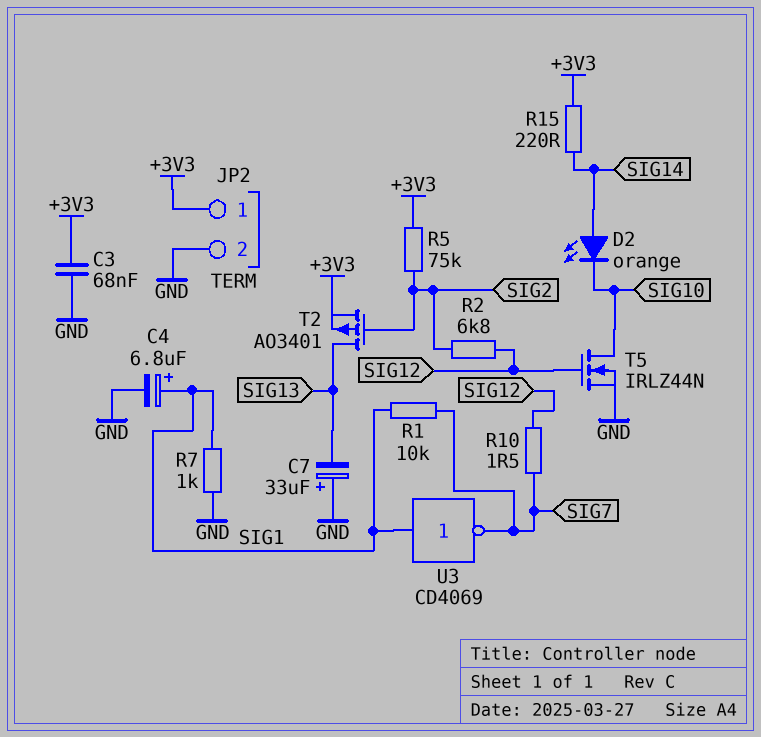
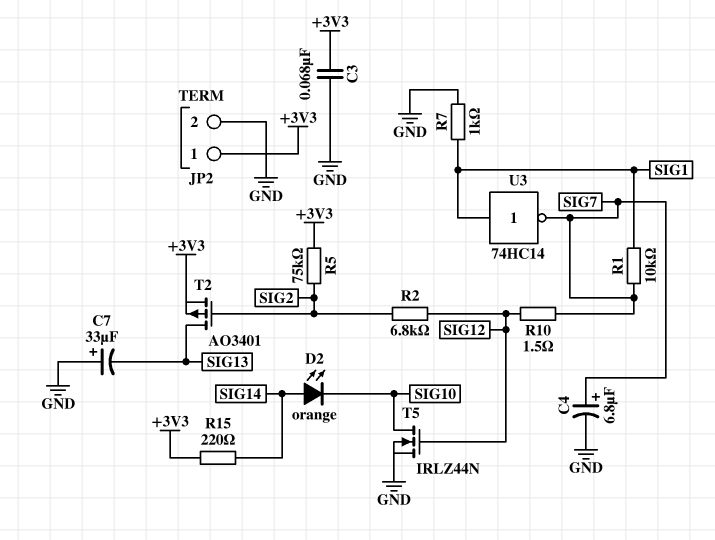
C4: 6.8uF (plus SIG1, minus GND) -> 6.8uF (plus SIG7, minus GND)
U3: NOT CD4069 (in SIG1, out SIG7) -> NOT 74HC14 (in SIG1, out SIG7)

